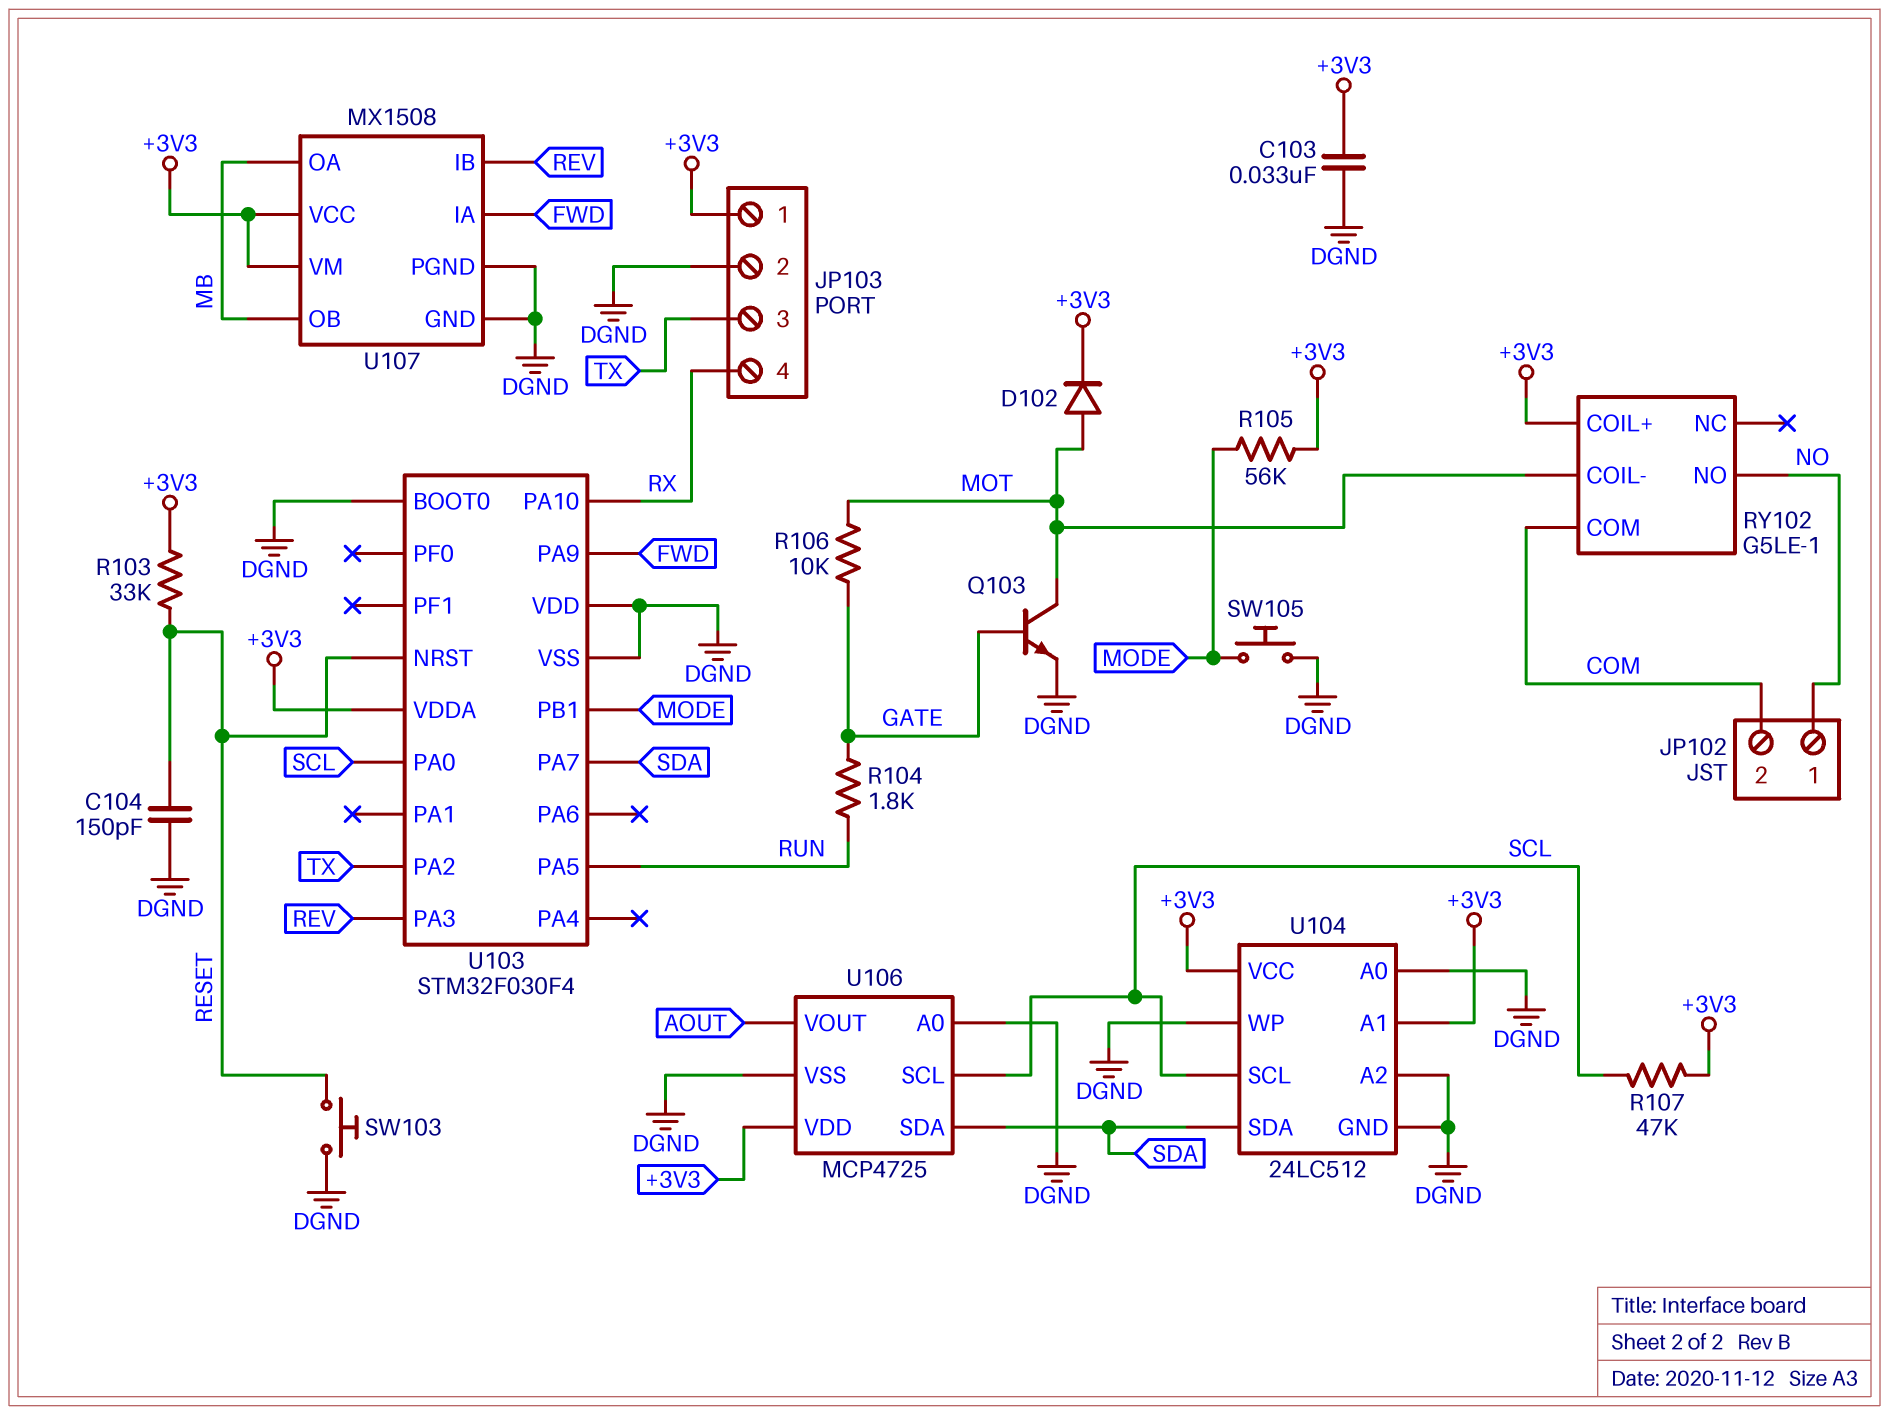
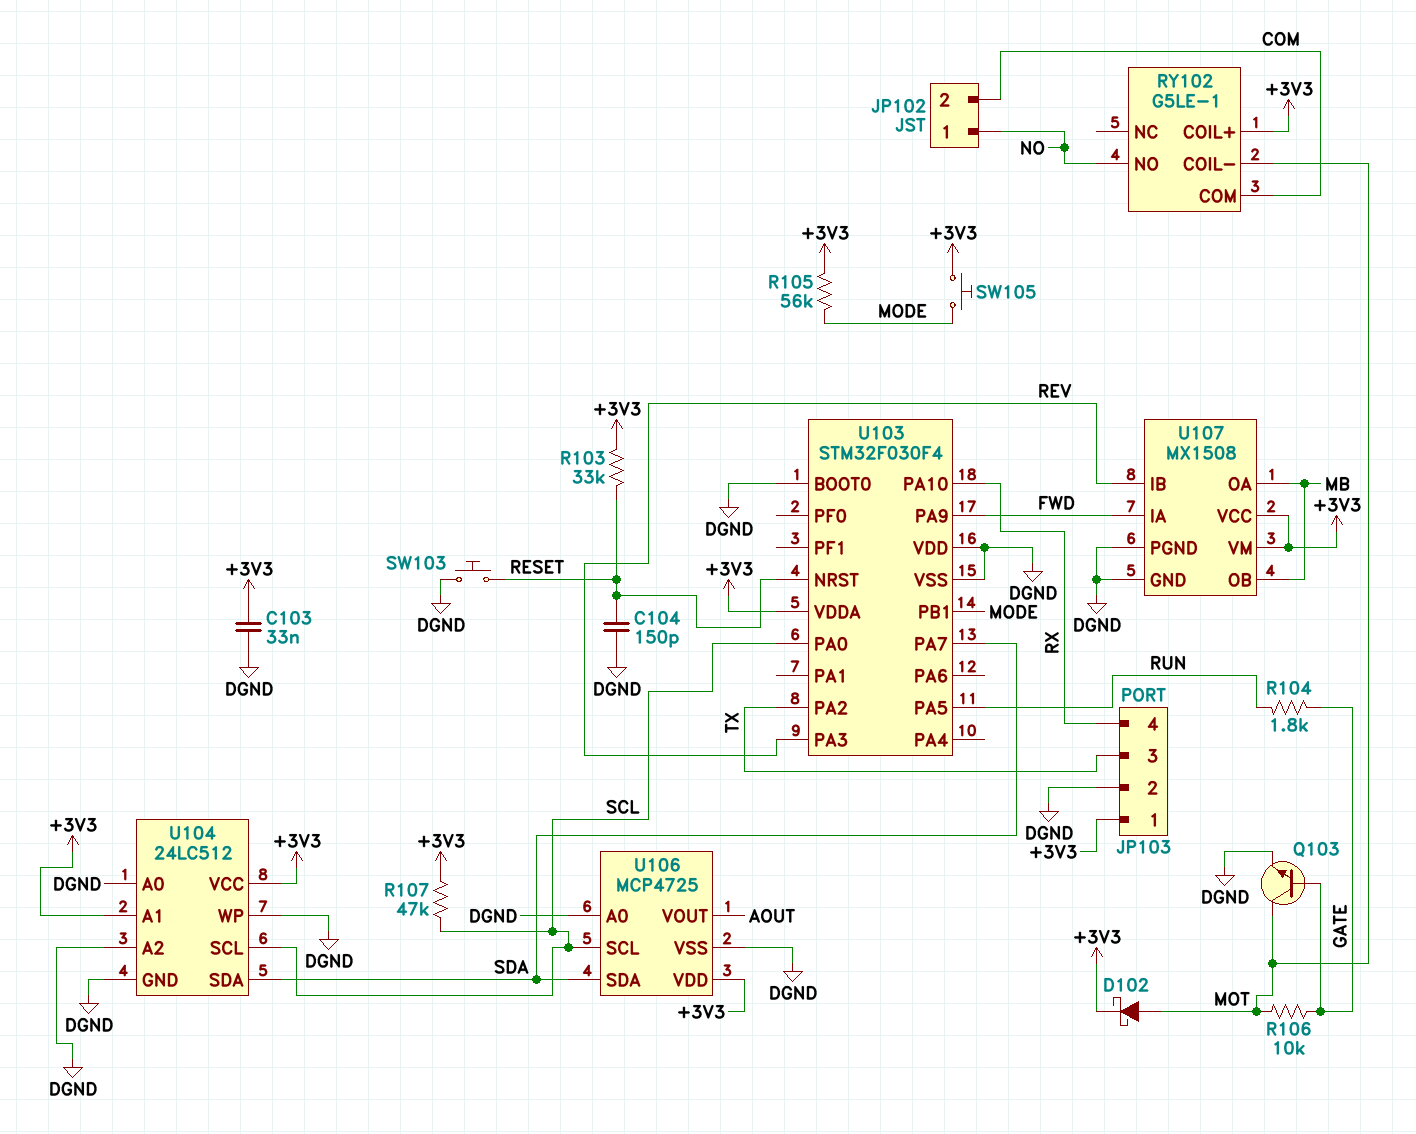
D102: diode (A MOT, K +3V3) -> schottky (A MOT, K +3V3)
SW105: button (DGND, MODE) -> button (+3V3, MODE)

